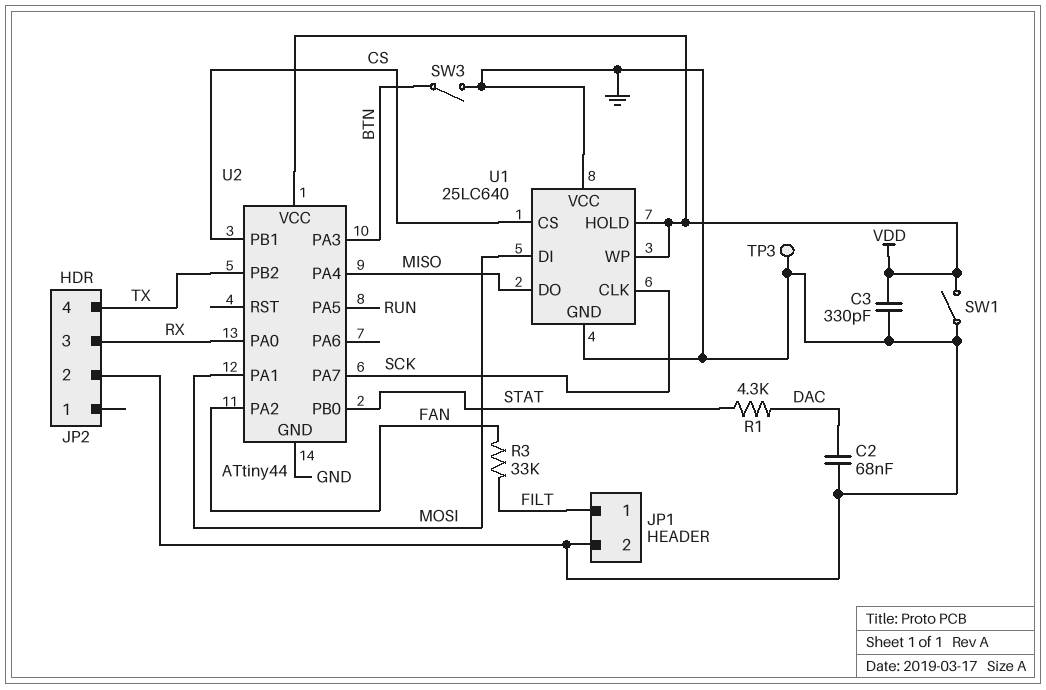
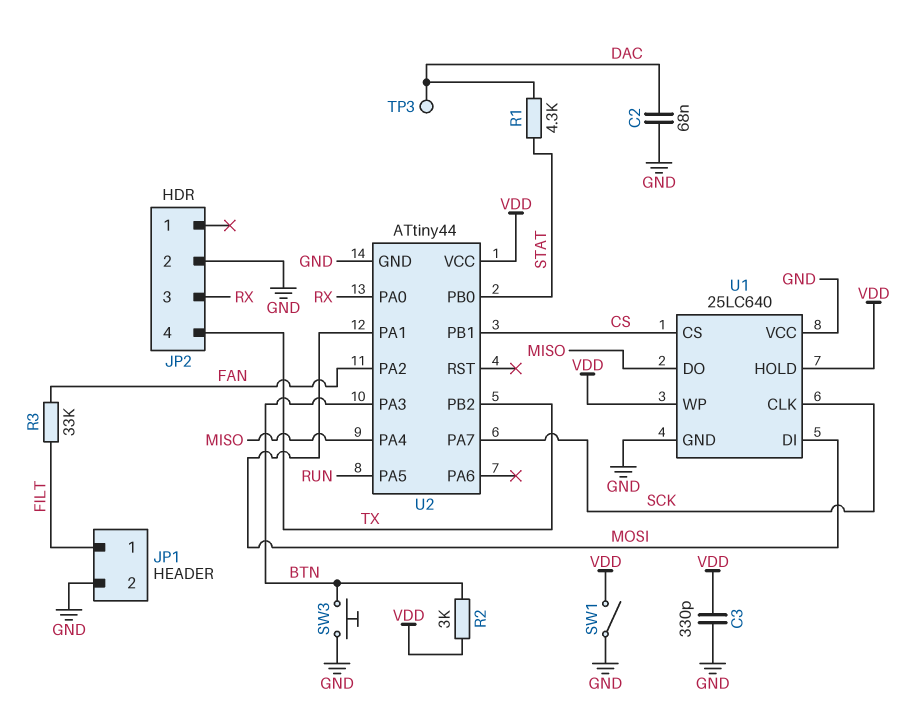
R2: none -> 3k (BTN, VDD)
SW3: switch (BTN, GND) -> button (BTN, GND)
TP3: test point (GND) -> test point (DAC)

